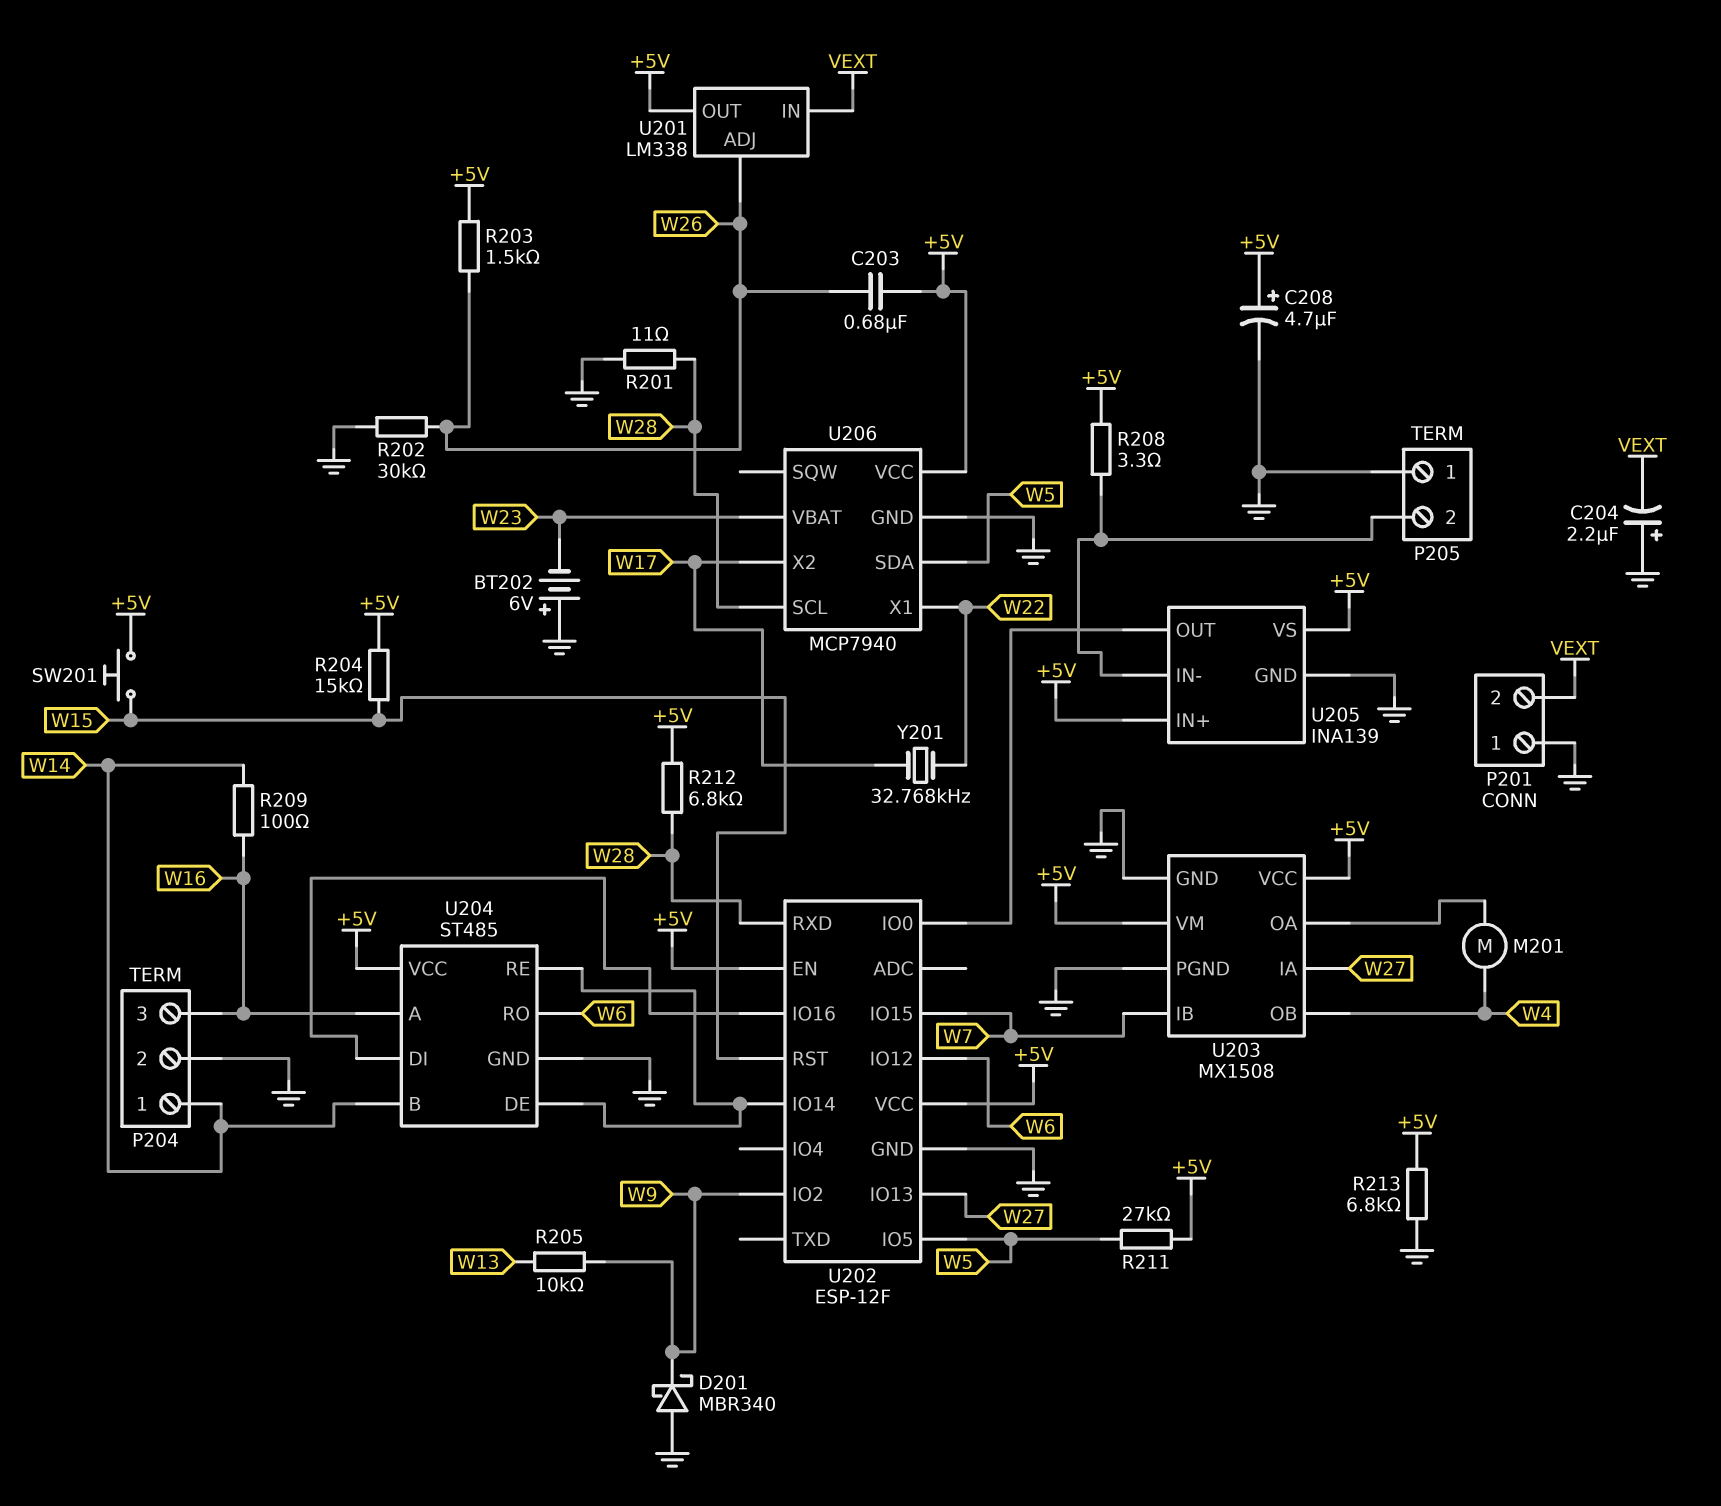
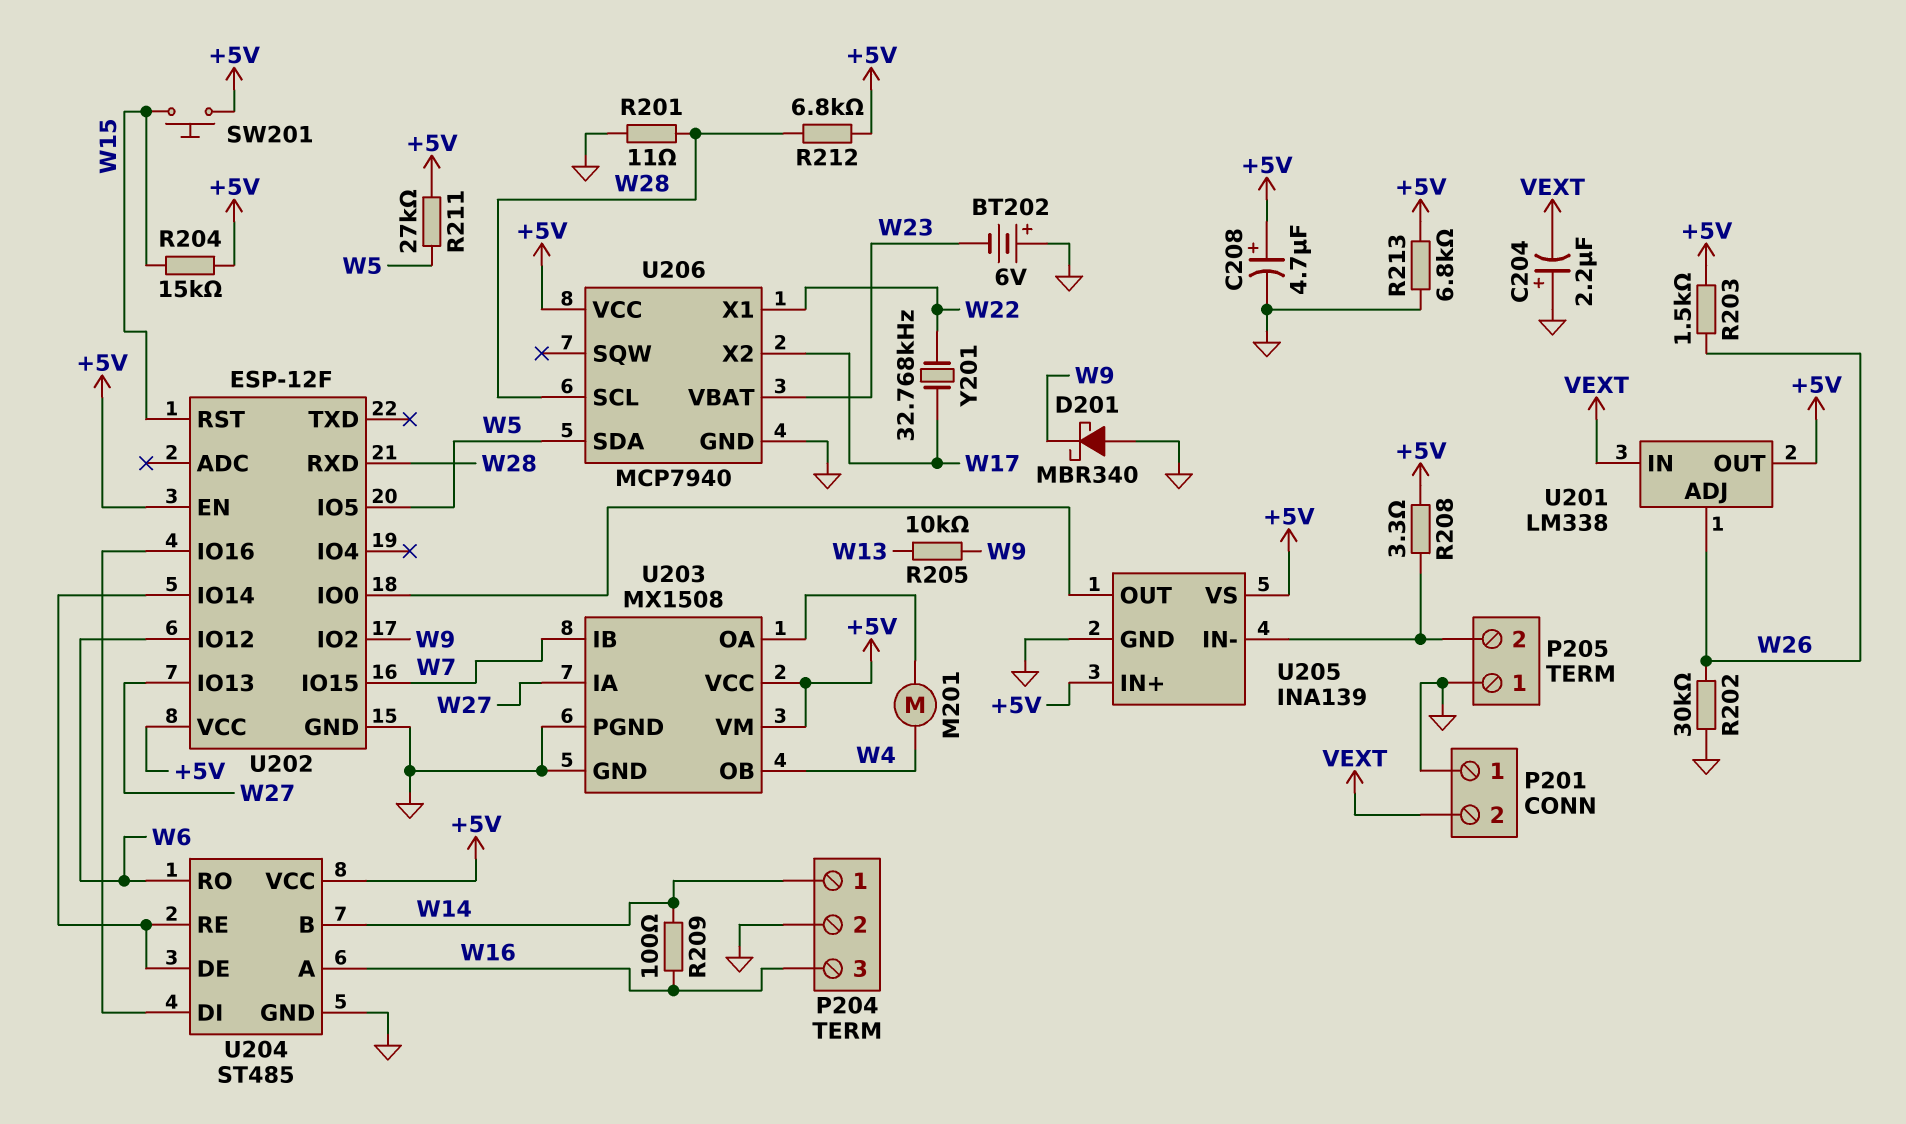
C203: 680nF (+5V, W26) -> none

